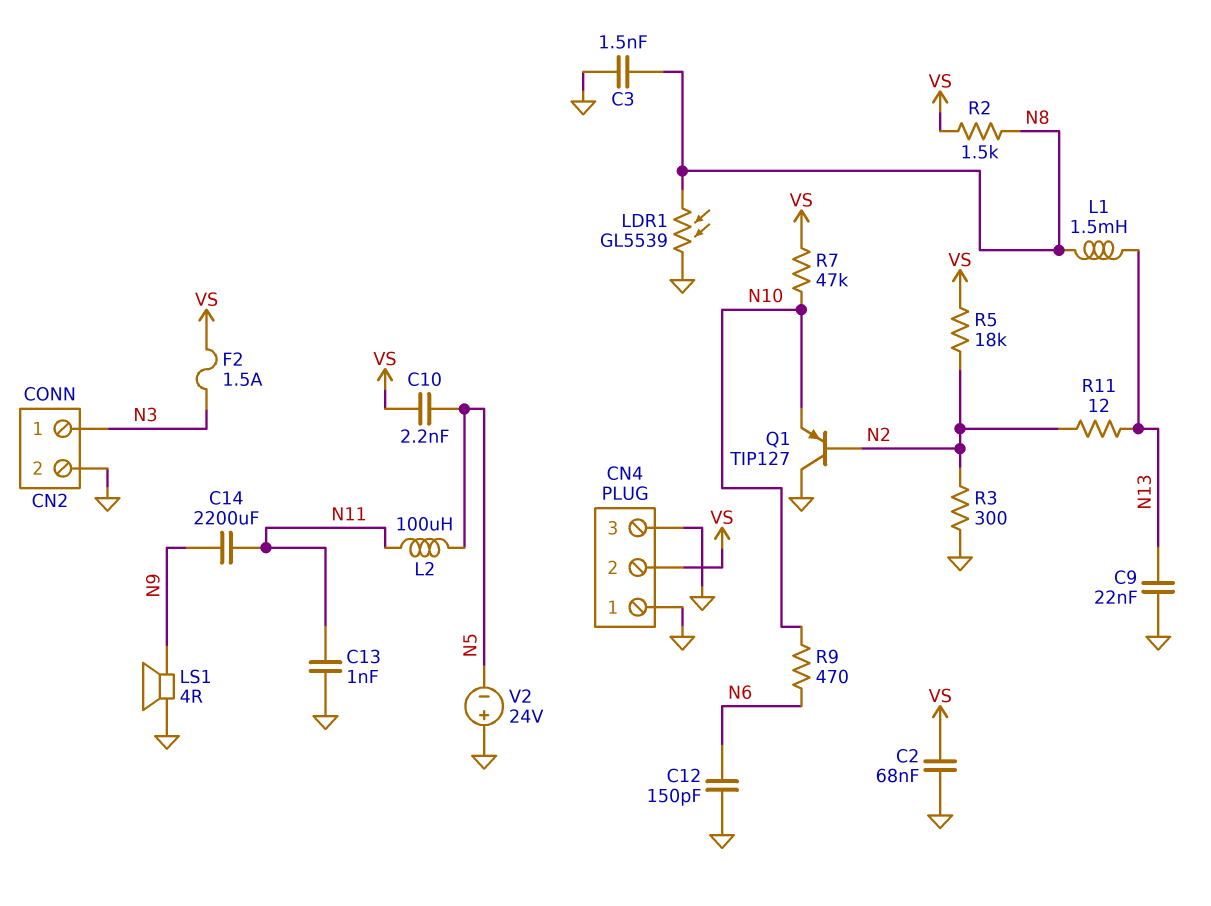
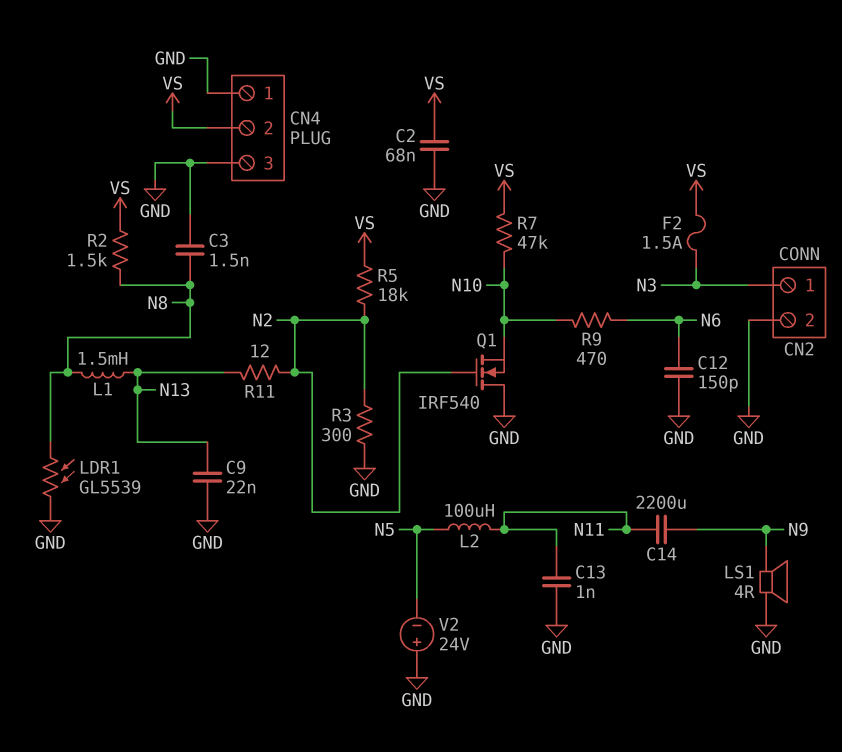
C10: 2.2nF (N5, VS) -> none
Q1: PNP TIP127 (B N2, C GND, E N10) -> NMOS IRF540 (G N2, D GND, S N10)

